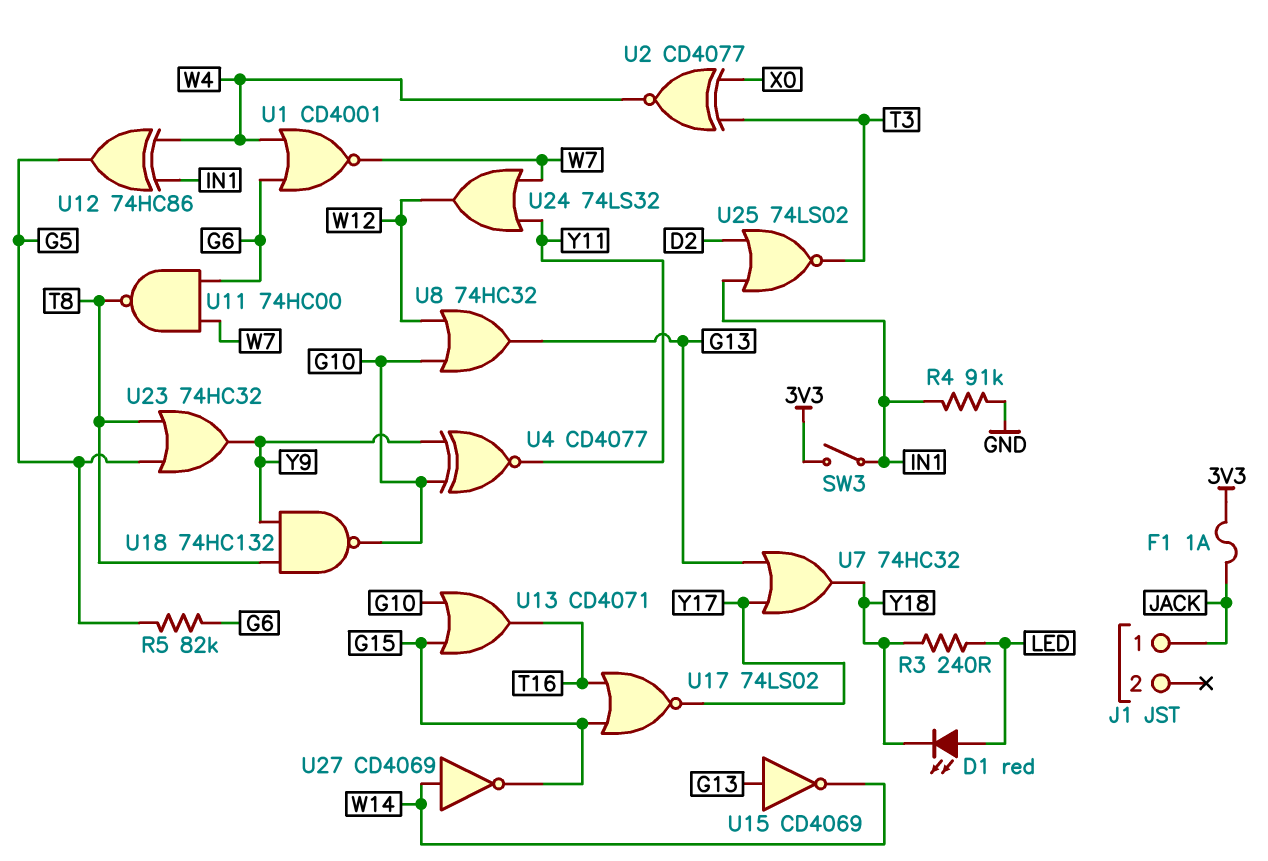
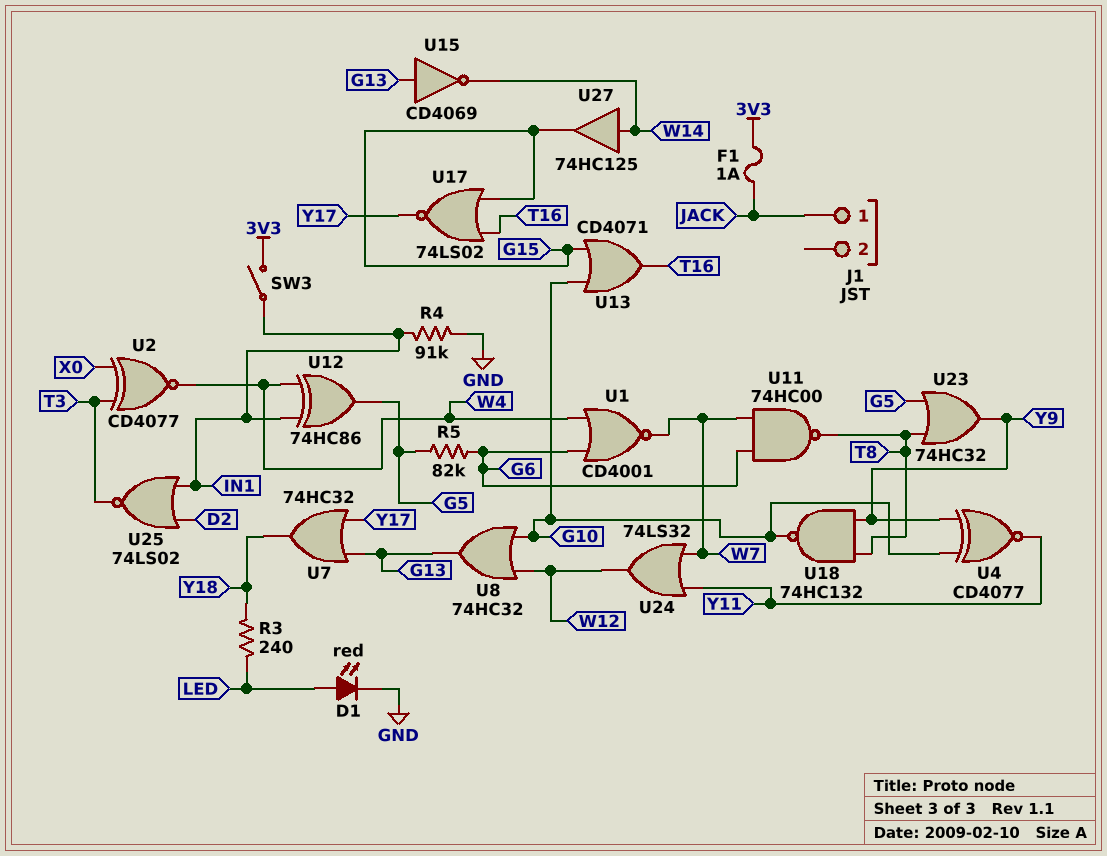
D1: LED red (A LED, K Y18) -> LED red (A LED, K GND)
U27: NOT CD4069 (in W14, out G15) -> buffer 74HC125 (in W14, out G15)

